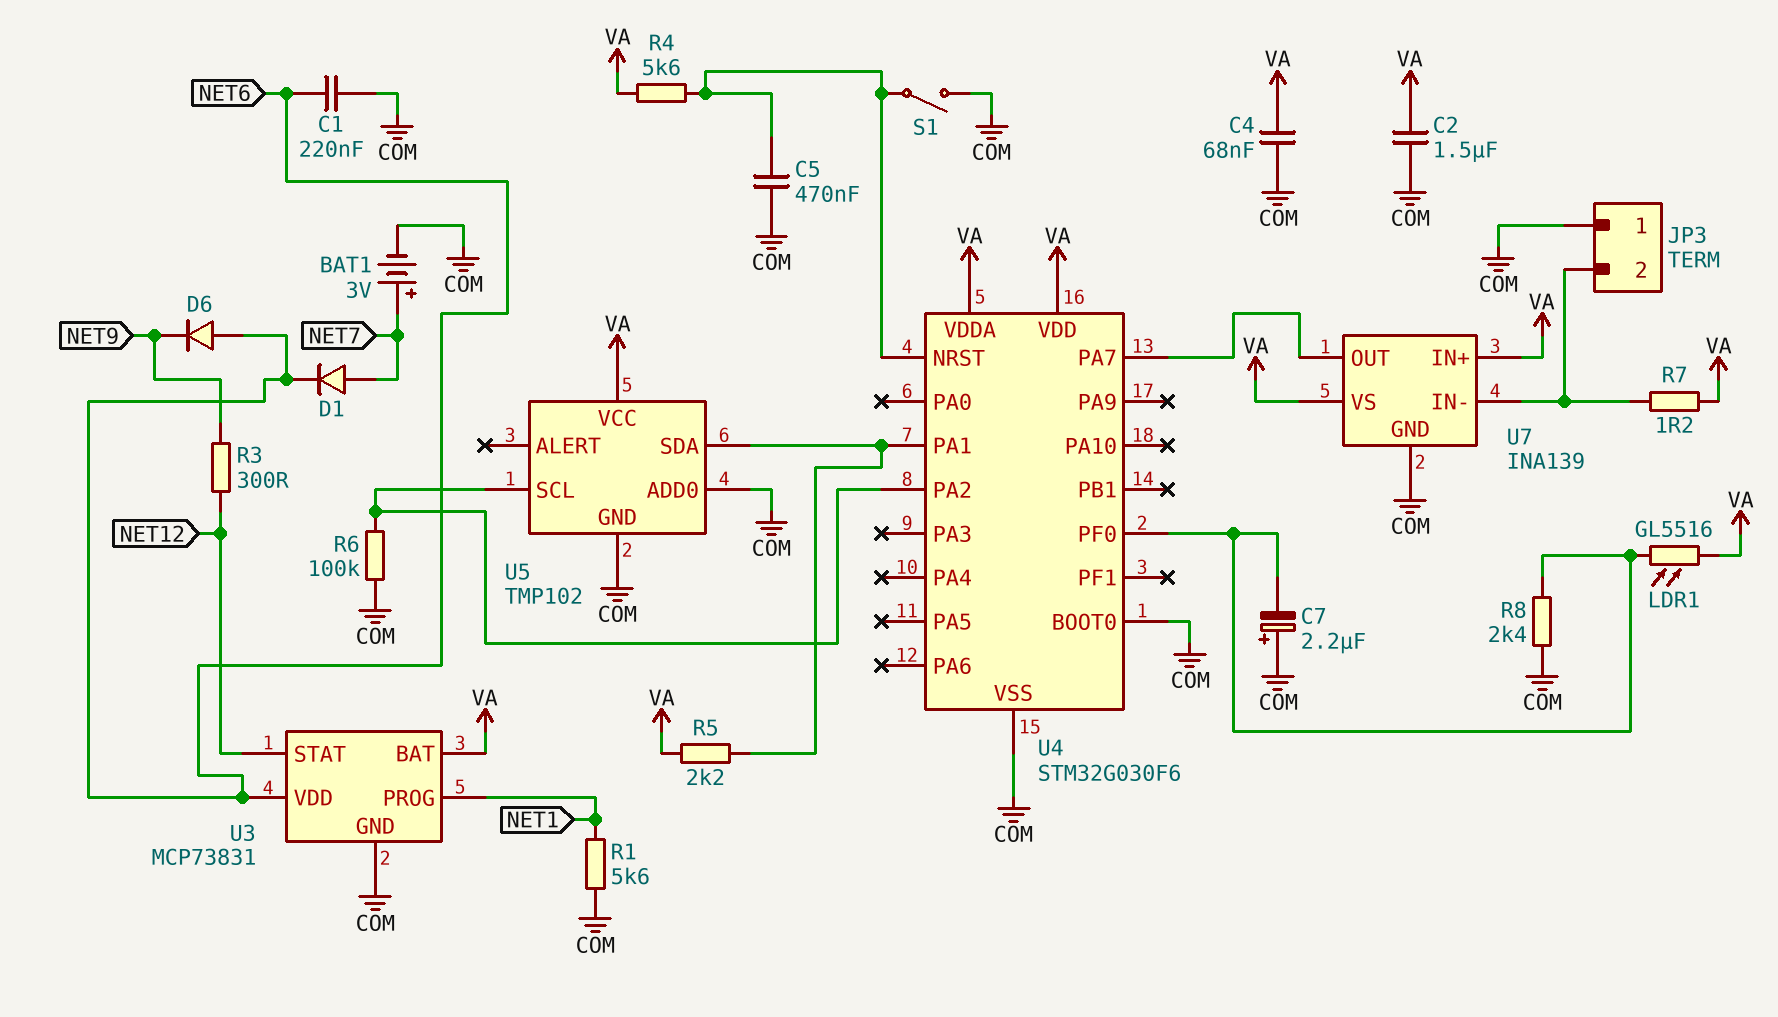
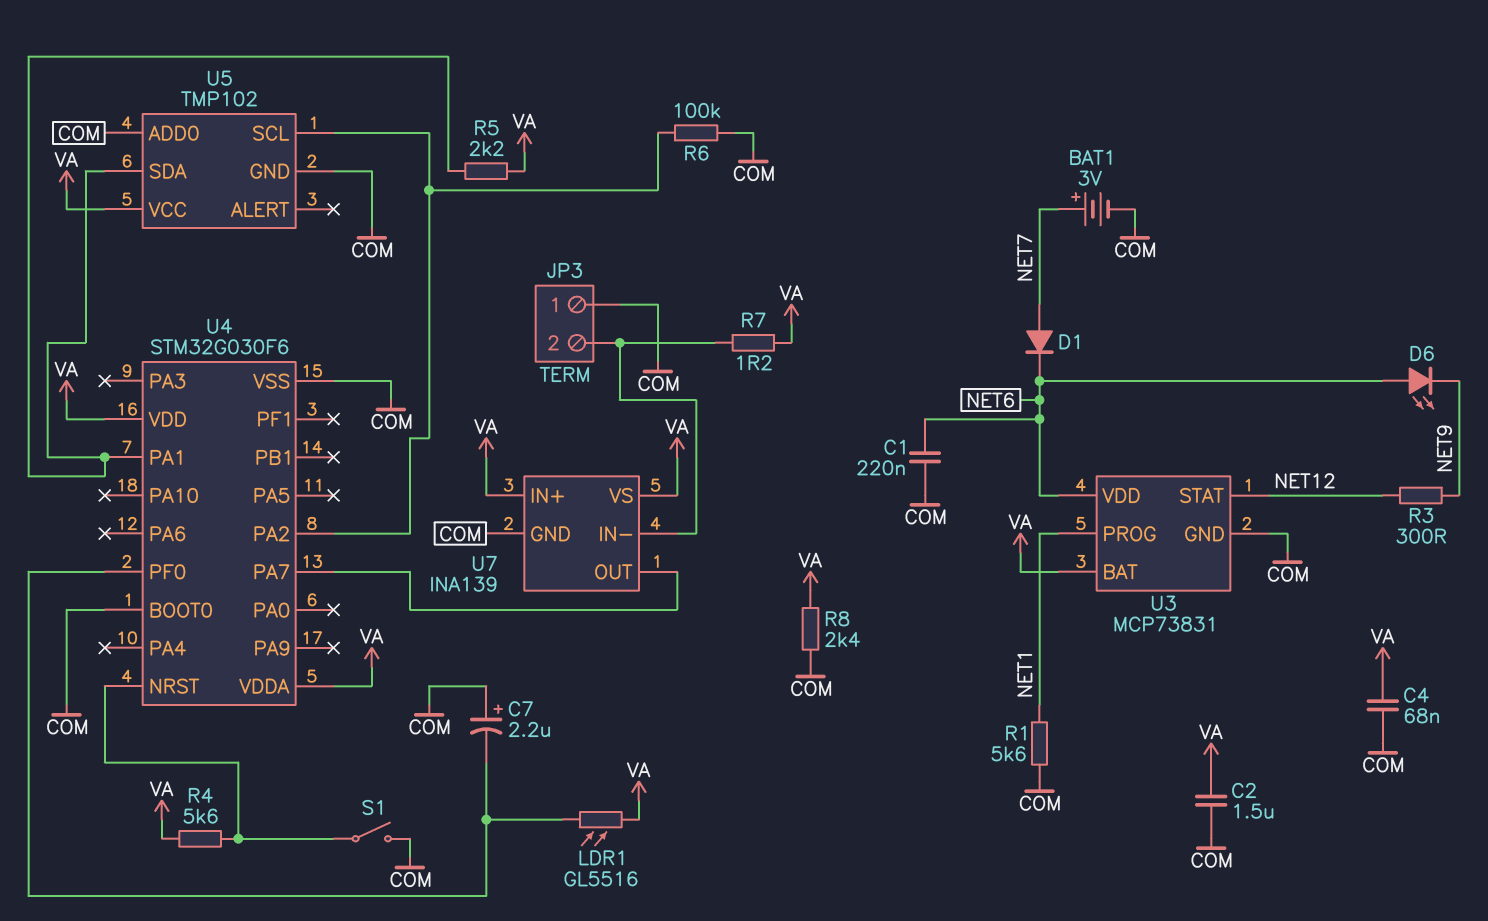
C5: 470nF (COM, U4/NRST) -> none
D6: diode (A NET6, K NET9) -> LED (A NET6, K NET9)
R8: 2.4k (COM, U4/PF0) -> 2.4k (COM, VA)

